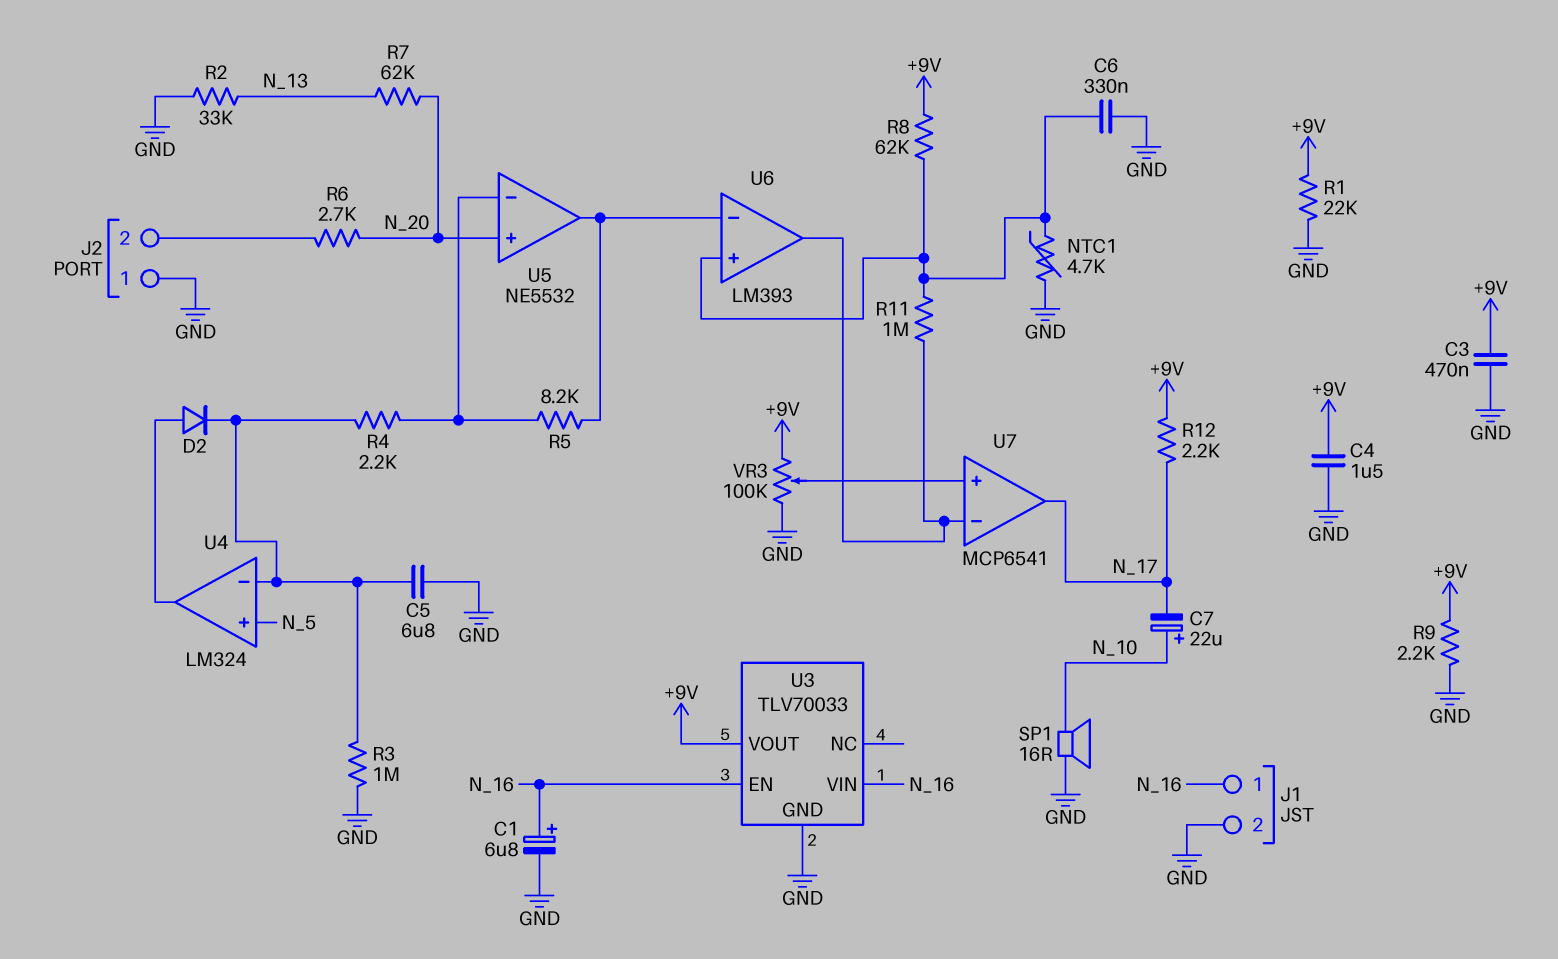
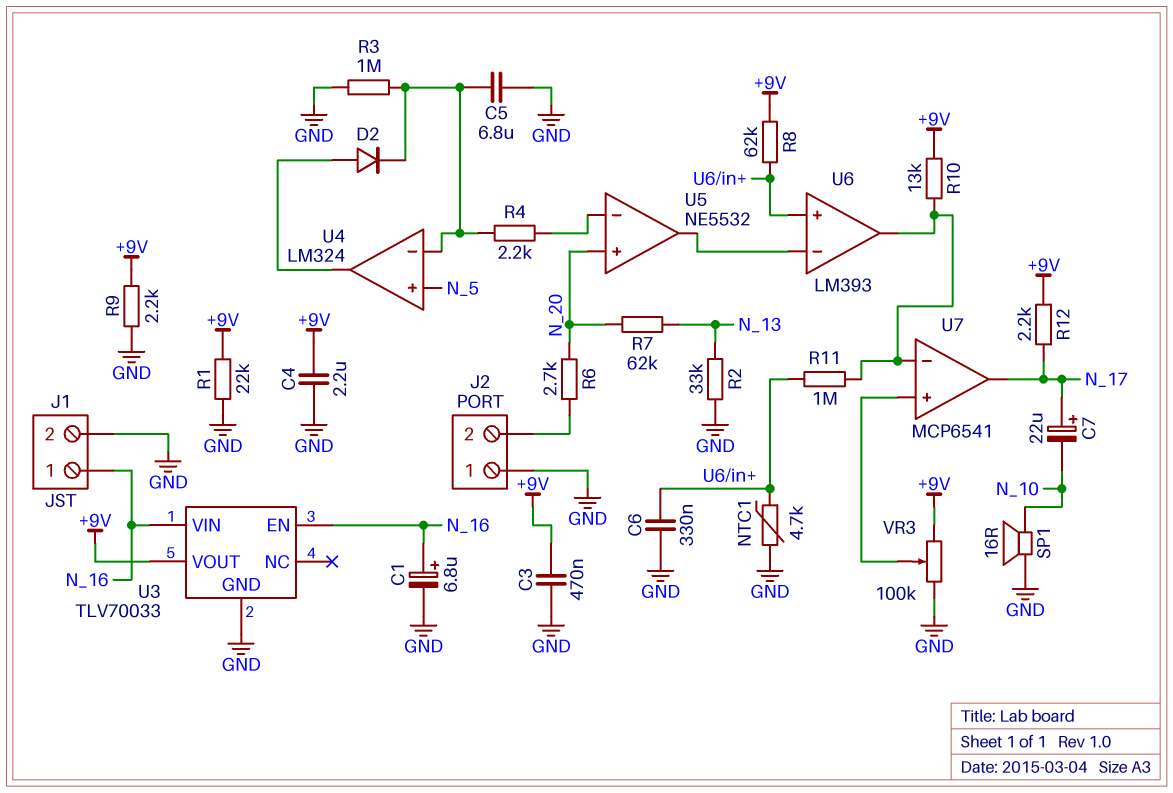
C4: 1.5uF (+9V, GND) -> 2.2uF (+9V, GND)
C7: 22uF (plus N_10, minus N_17) -> 22uF (plus N_17, minus N_10)
R5: 8.2k (U5/in-, U5/out) -> none
R10: none -> 13k (+9V, U6/out)

